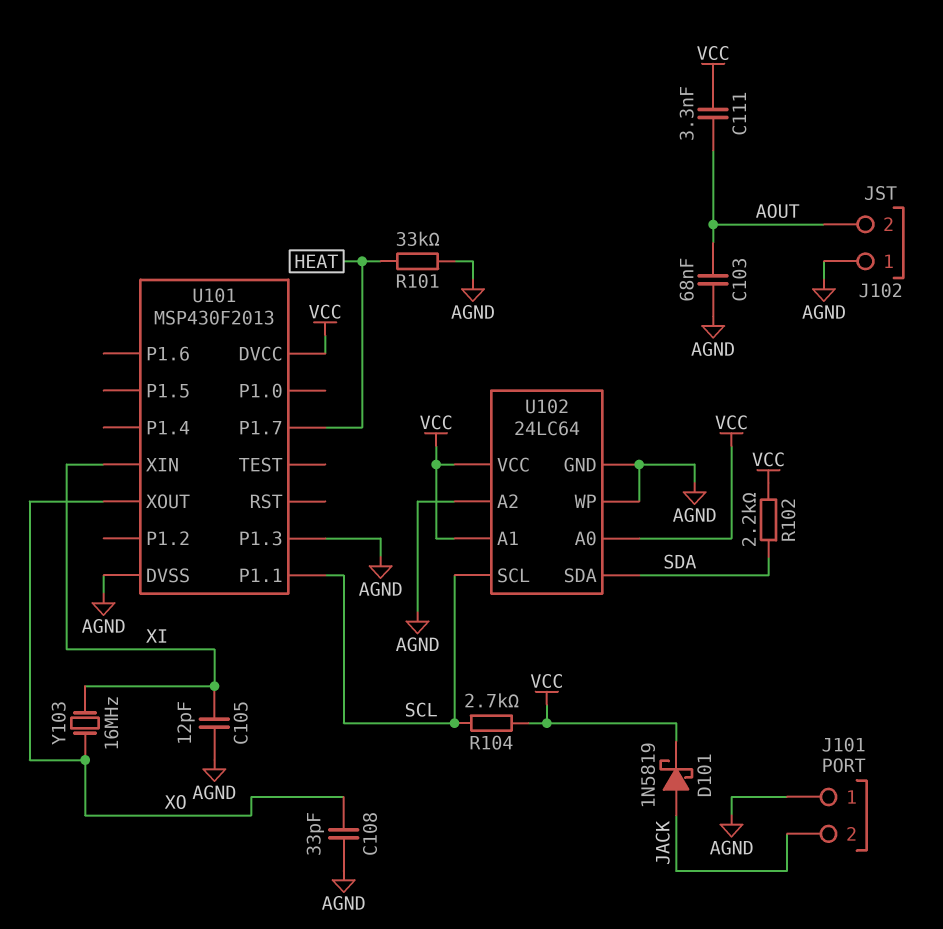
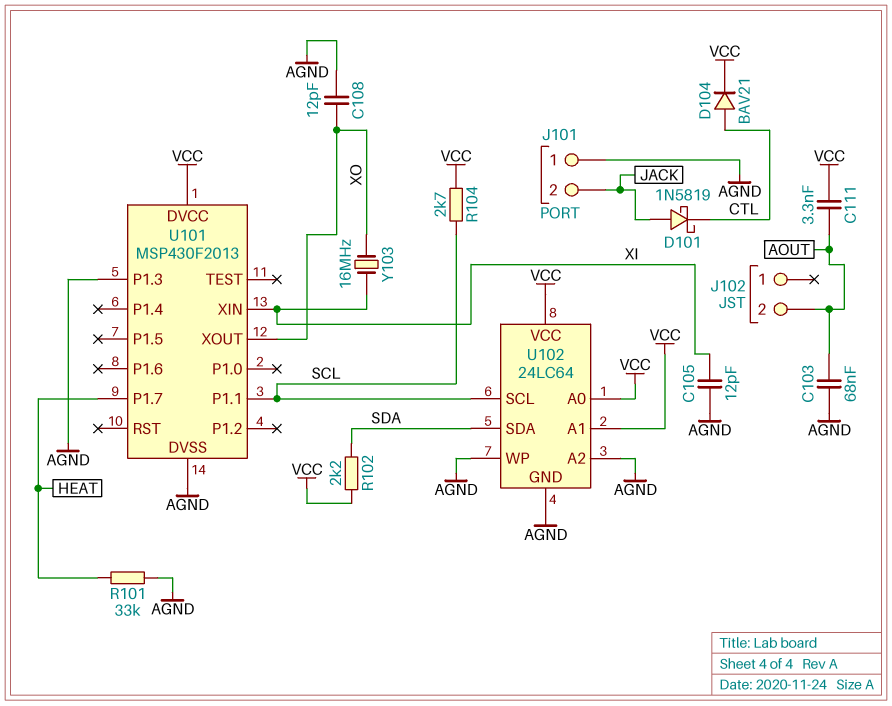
C108: 33pF (AGND, XO) -> 12pF (AGND, XO)
D101: schottky 1N5819 (A JACK, K VCC) -> schottky 1N5819 (A JACK, K CTL)
D104: none -> diode BAV21 (A CTL, K VCC)
J102 pin 1: AGND -> none

